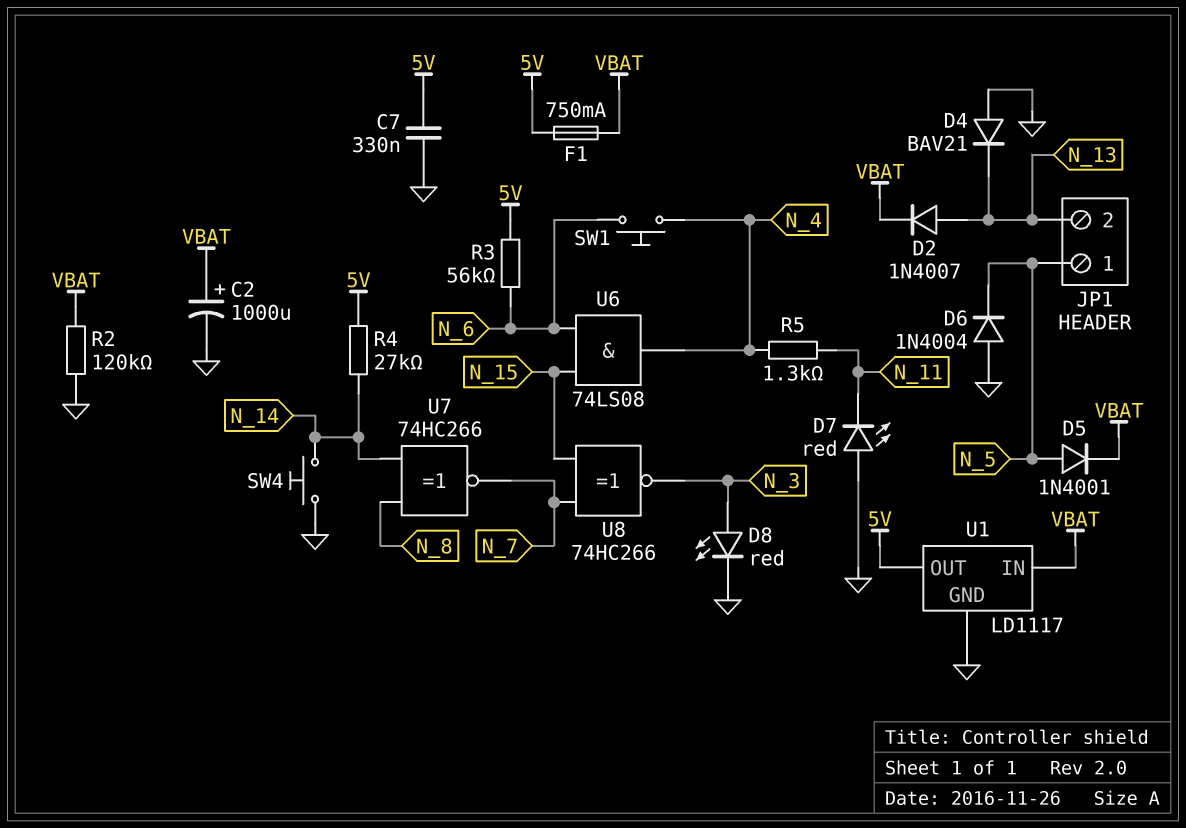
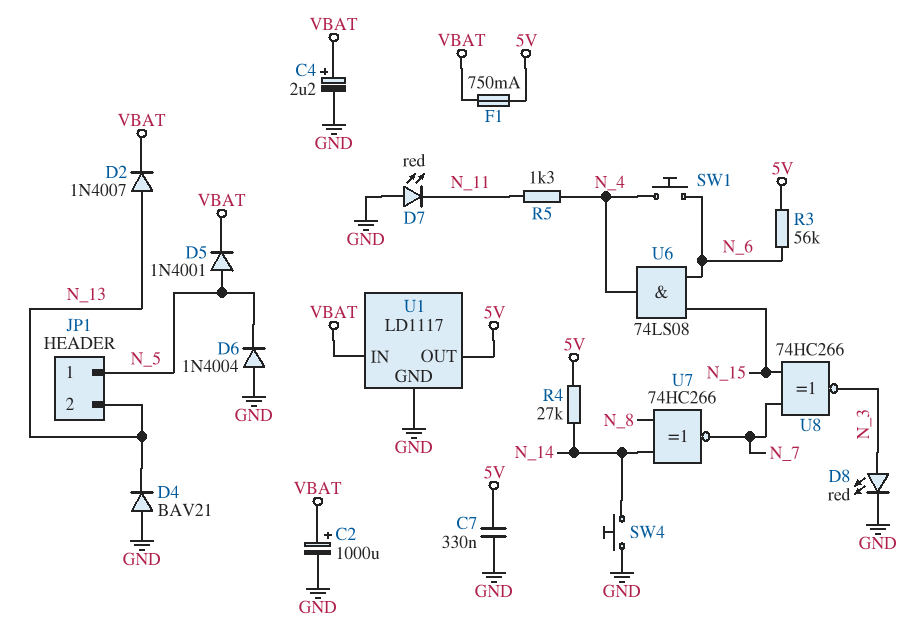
C4: none -> 2.2uF (plus VBAT, minus GND)
R2: 120k (GND, VBAT) -> none

